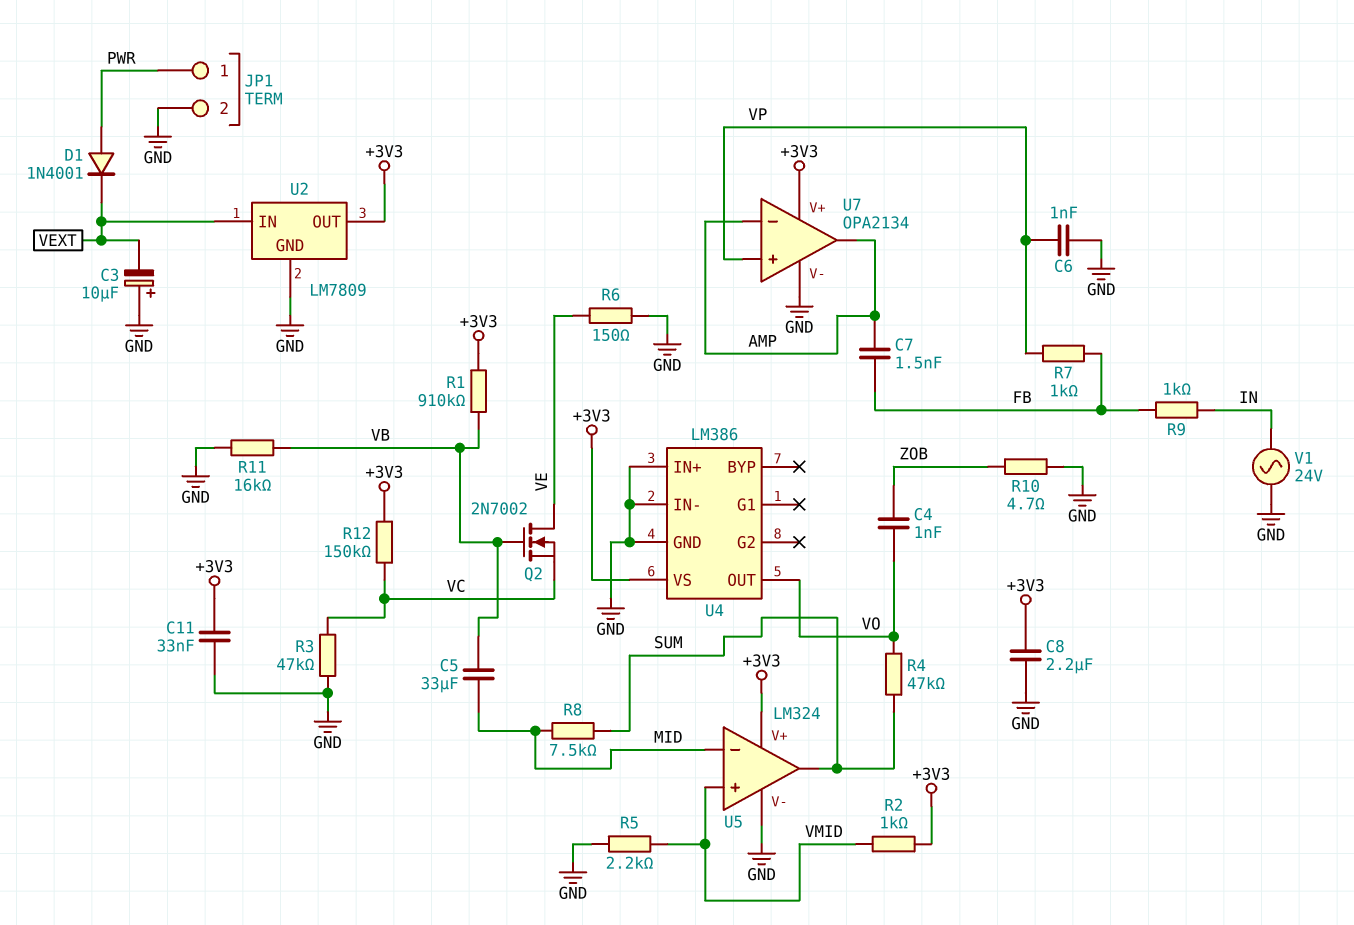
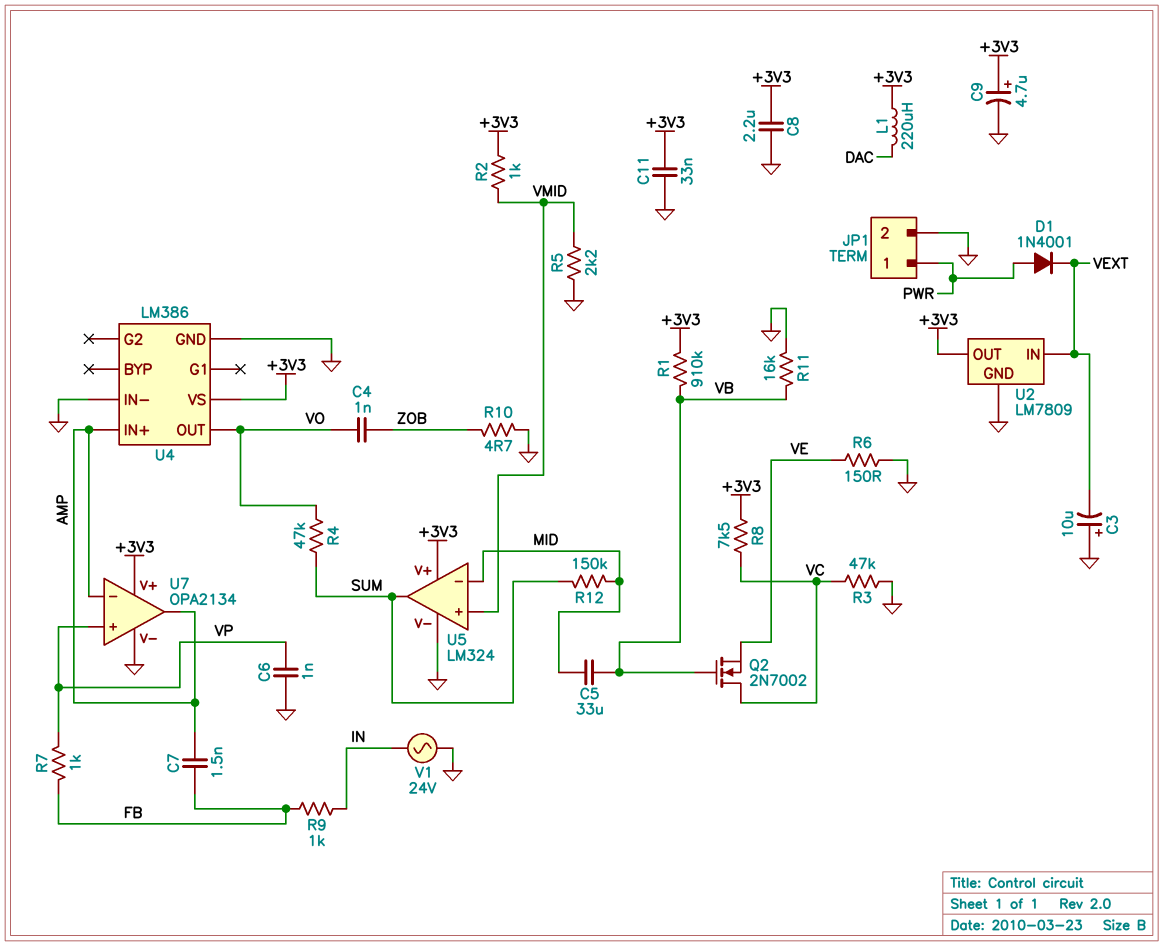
C9: none -> 4.7uF (plus +3V3, minus GND)
L1: none -> 220uH (+3V3, DAC)
Q2: NMOS 2N7002 (G VB, D VE, S VC) -> NMOS 2N7002 (G VB, D VC, S VE)
R8: 7.5k (MID, SUM) -> 7.5k (+3V3, VC)
R12: 150k (+3V3, VC) -> 150k (MID, SUM)
U4 pin IN+: GND -> AMP

